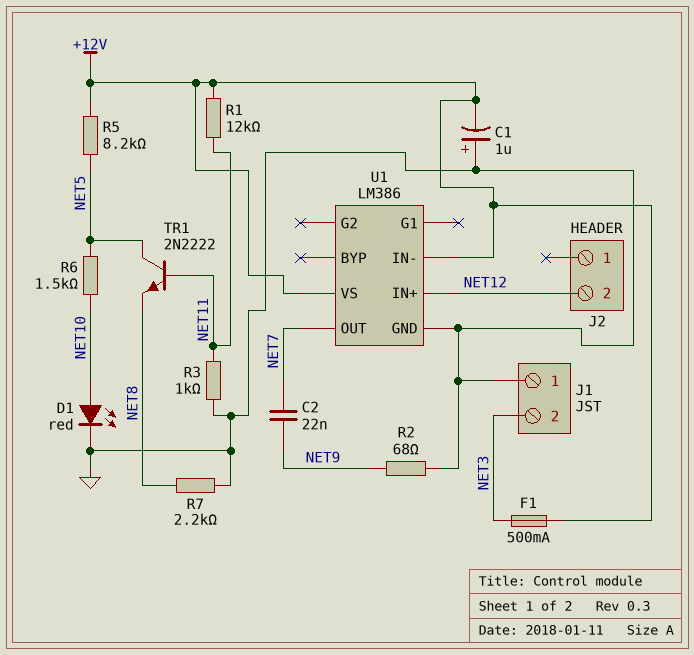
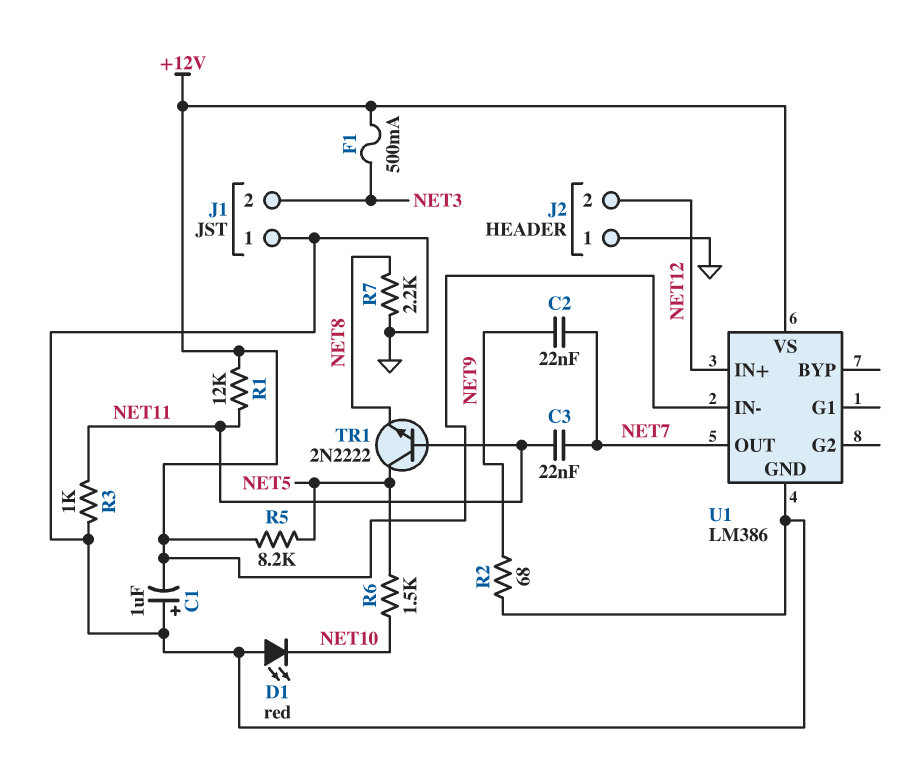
C3: none -> 22nF (NET7, NET11)
D1: LED red (A NET10, K GND) -> LED red (A GND, K NET10)
J2 pin 1: none -> GND

